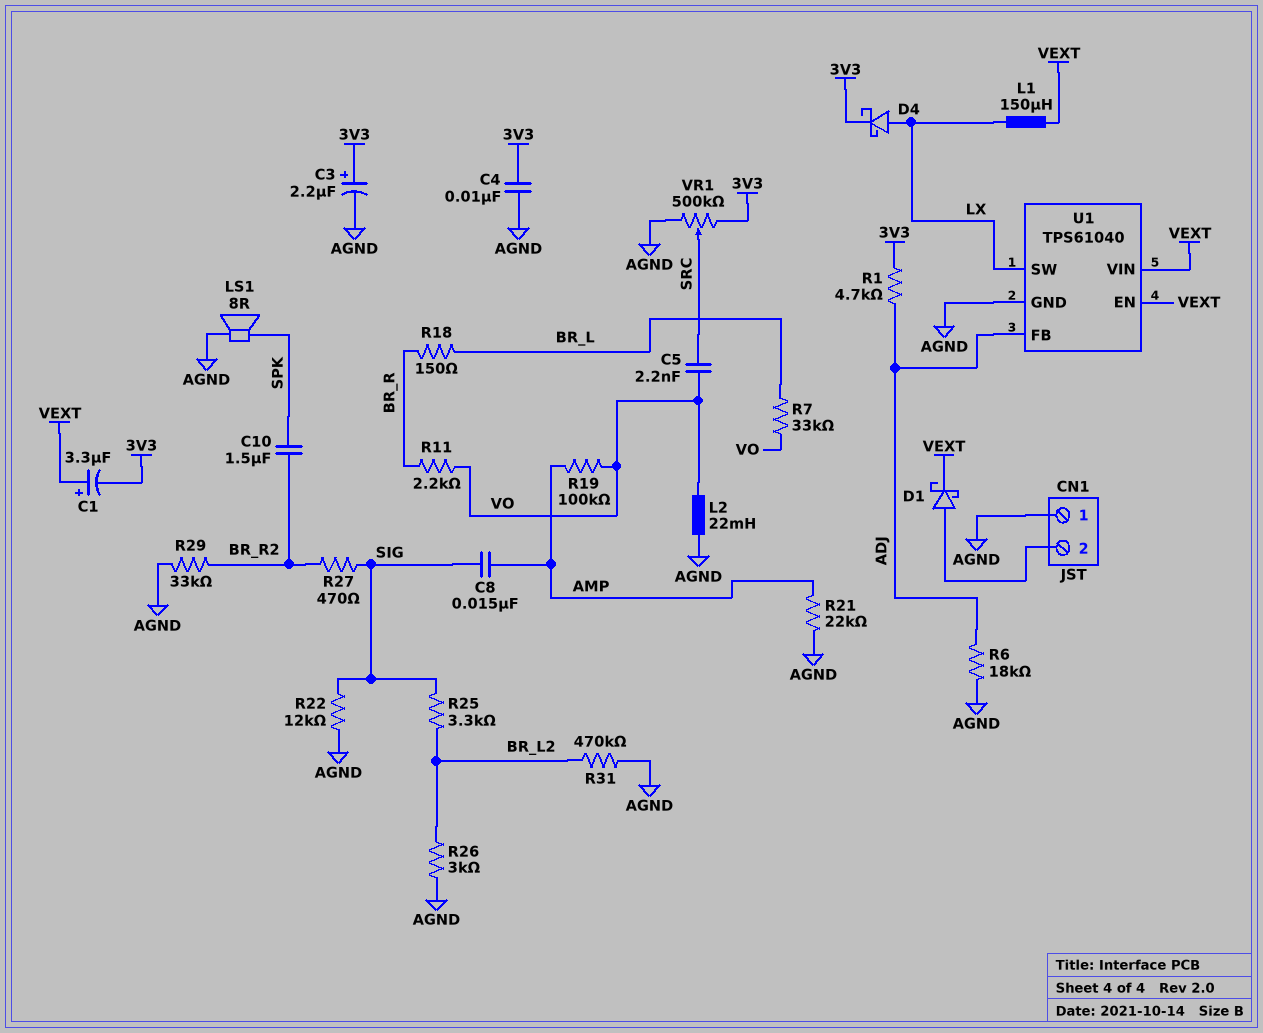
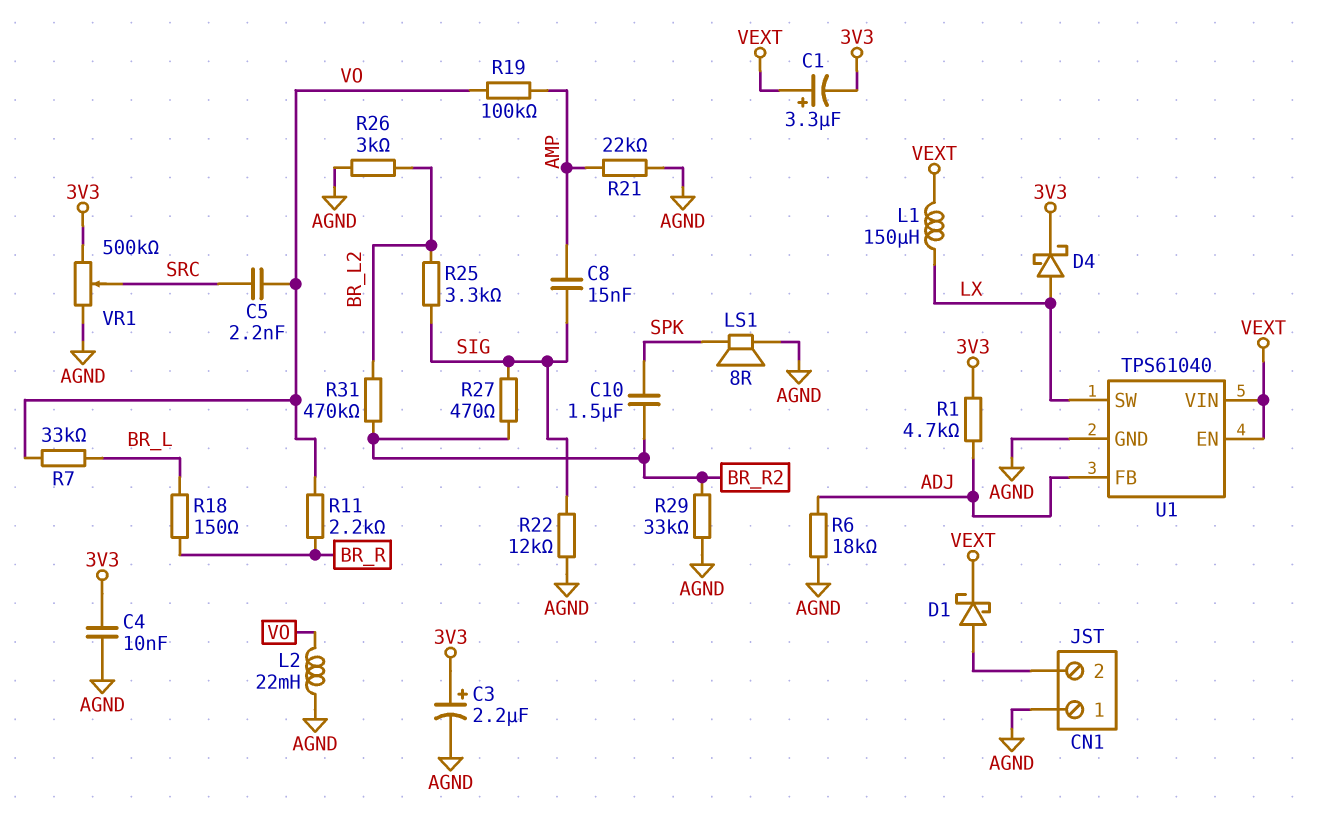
R31: 470k (AGND, BR_L2) -> 470k (BR_L2, BR_R2)

